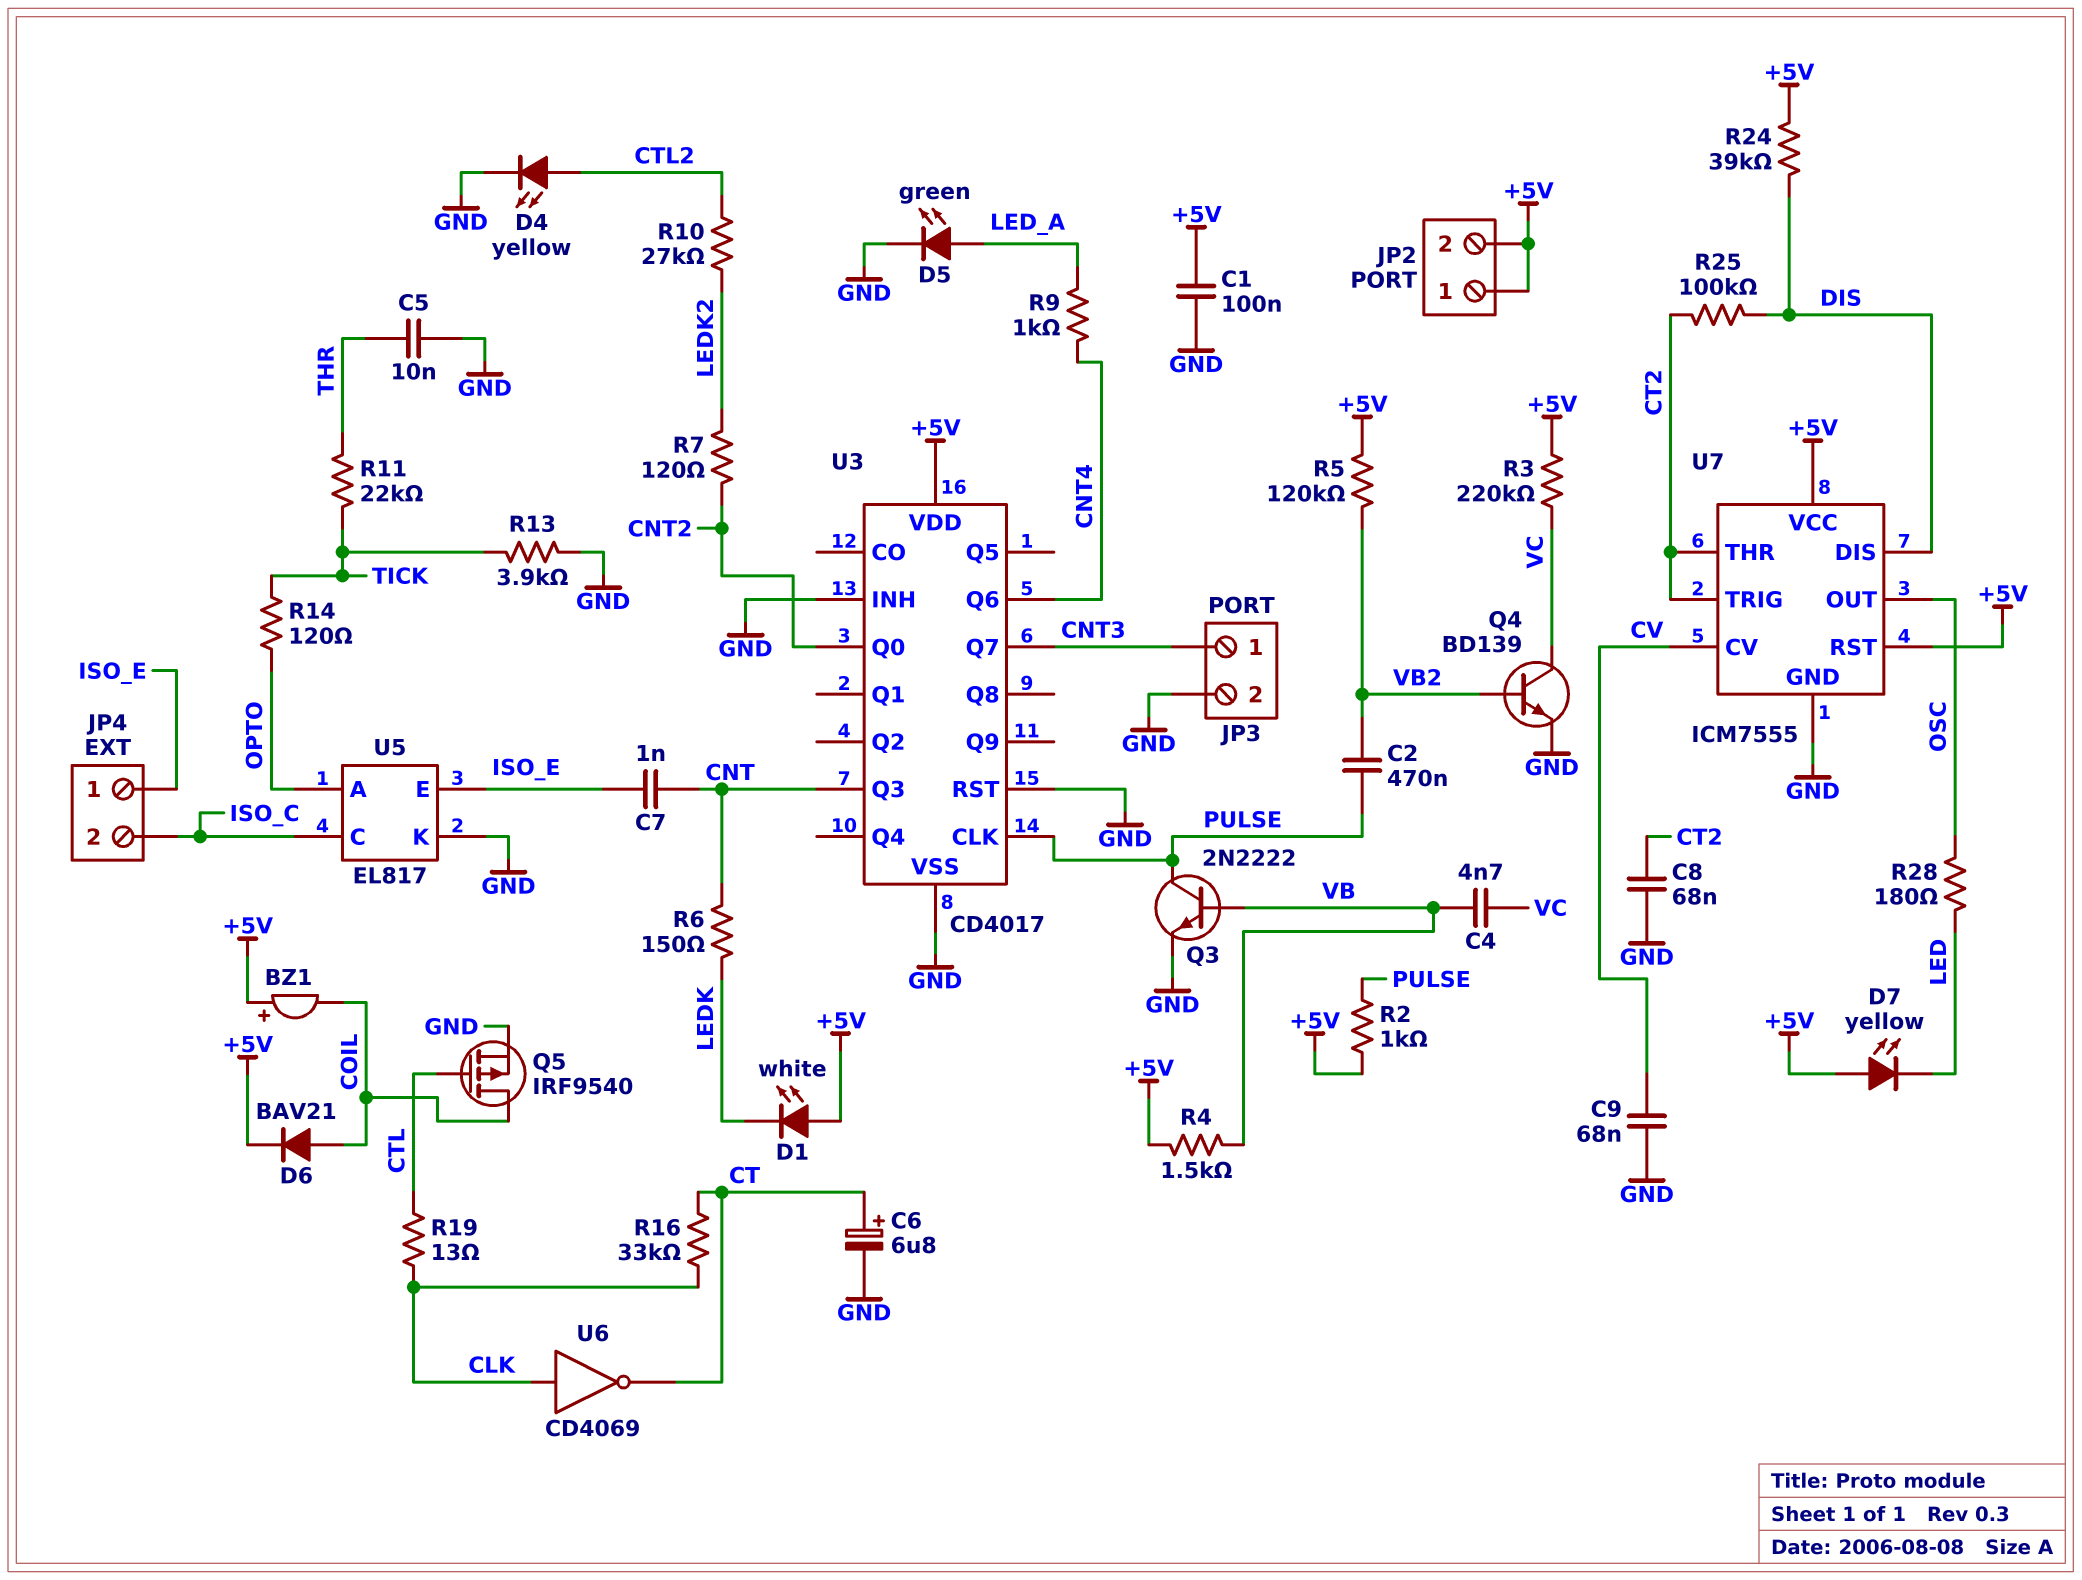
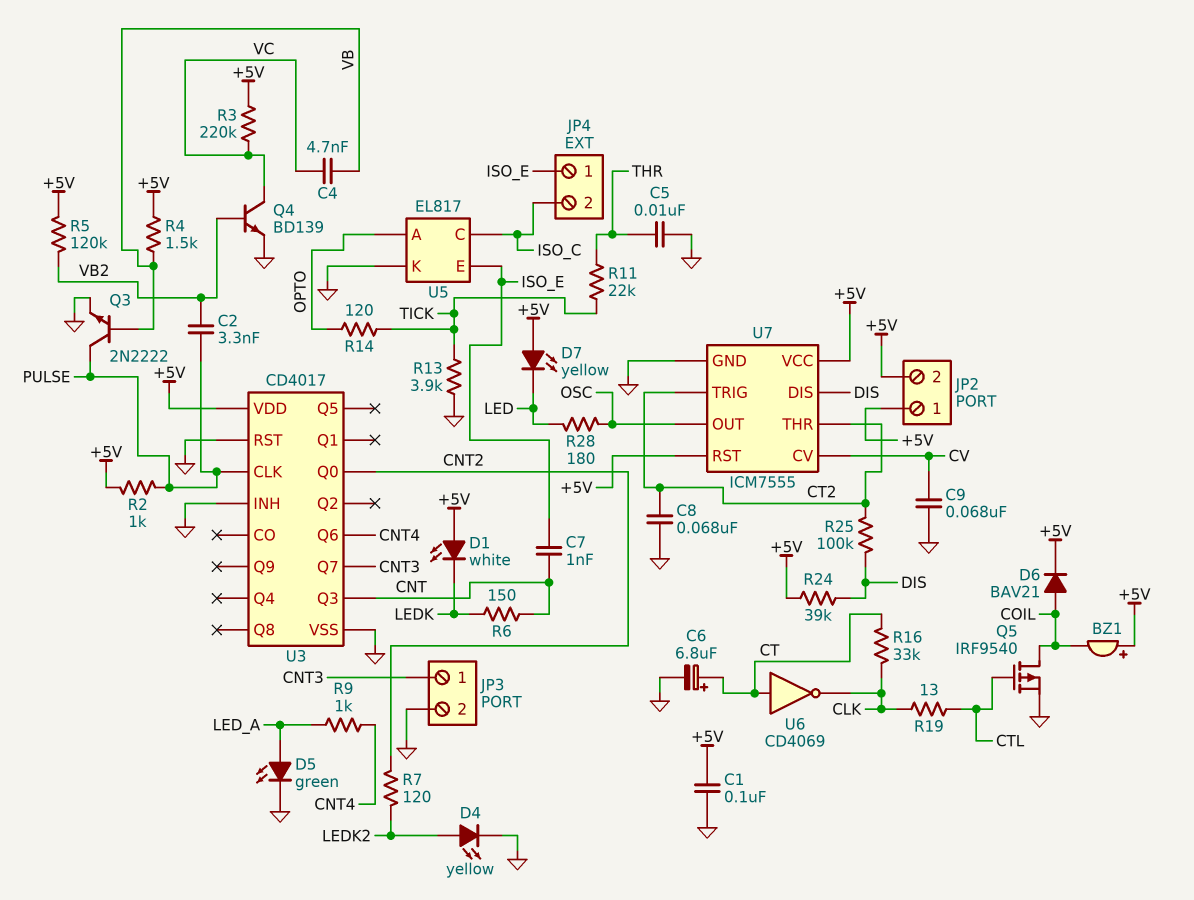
C2: 470nF (PULSE, VB2) -> 3.3nF (PULSE, VB2)
D4: LED yellow (A CTL2, K GND) -> LED yellow (A LEDK2, K GND)
R10: 27k (CTL2, LEDK2) -> none
U6: NOT CD4069 (in CLK, out CT) -> NOT CD4069 (in CT, out CLK)

